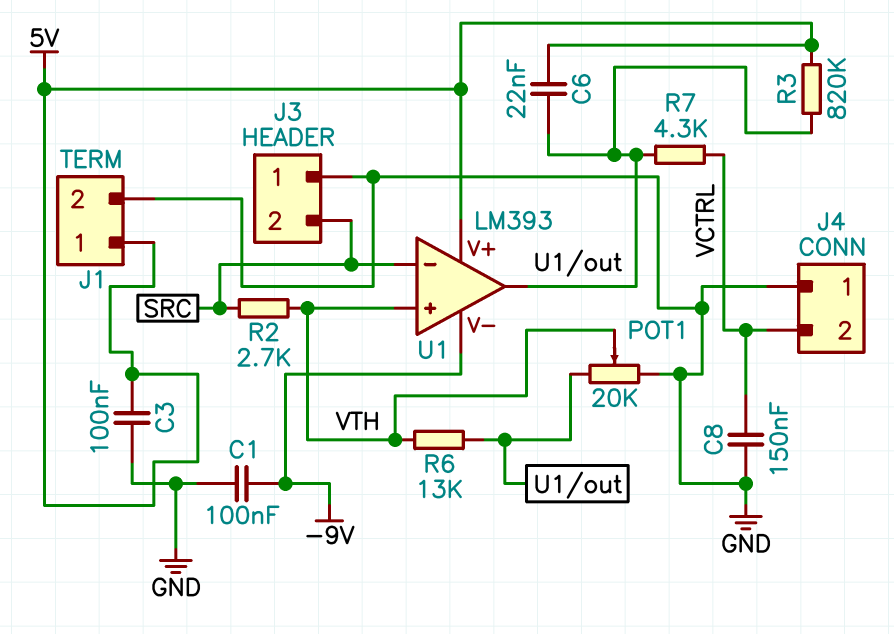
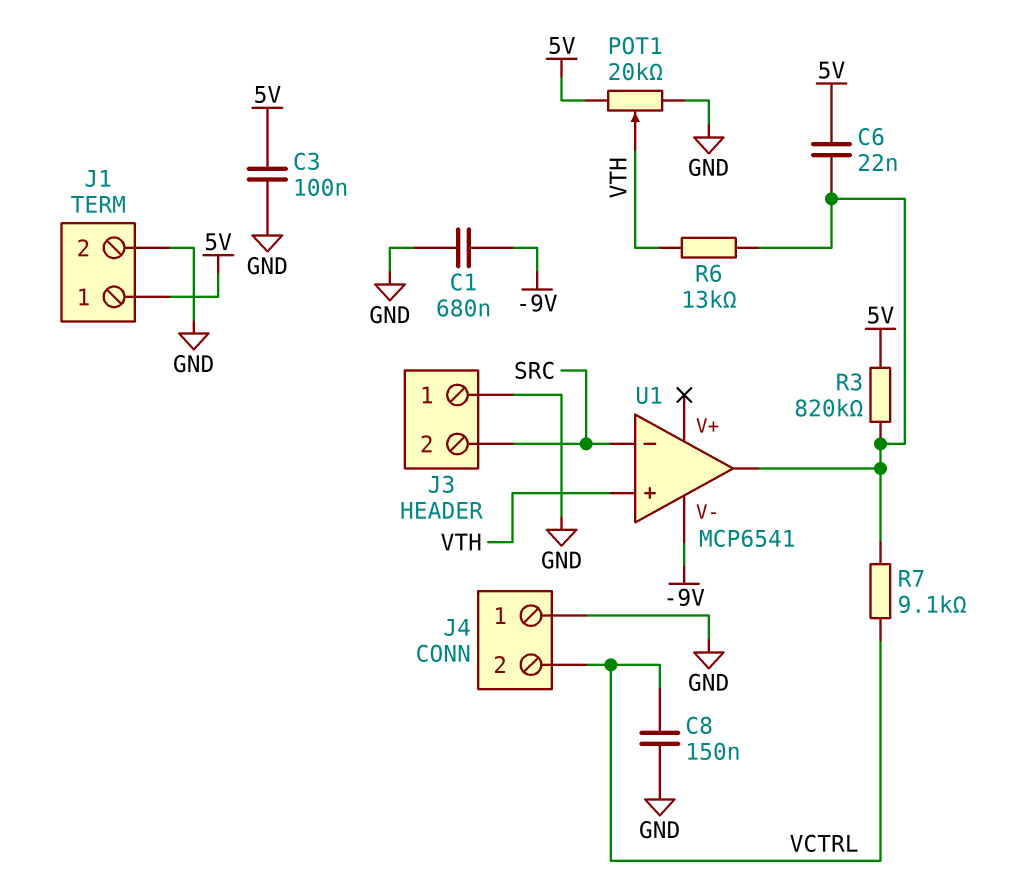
C1: 100nF (-9V, GND) -> 680nF (-9V, GND)
POT1: 20k (GND, U1/out, wiper VTH) -> 20k (5V, GND, wiper VTH)
R2: 2.7k (SRC, VTH) -> none
R7: 4.3k (U1/out, VCTRL) -> 9.1k (U1/out, VCTRL)
U1: LM393 -> MCP6541
U1 pin V+: 5V -> none

